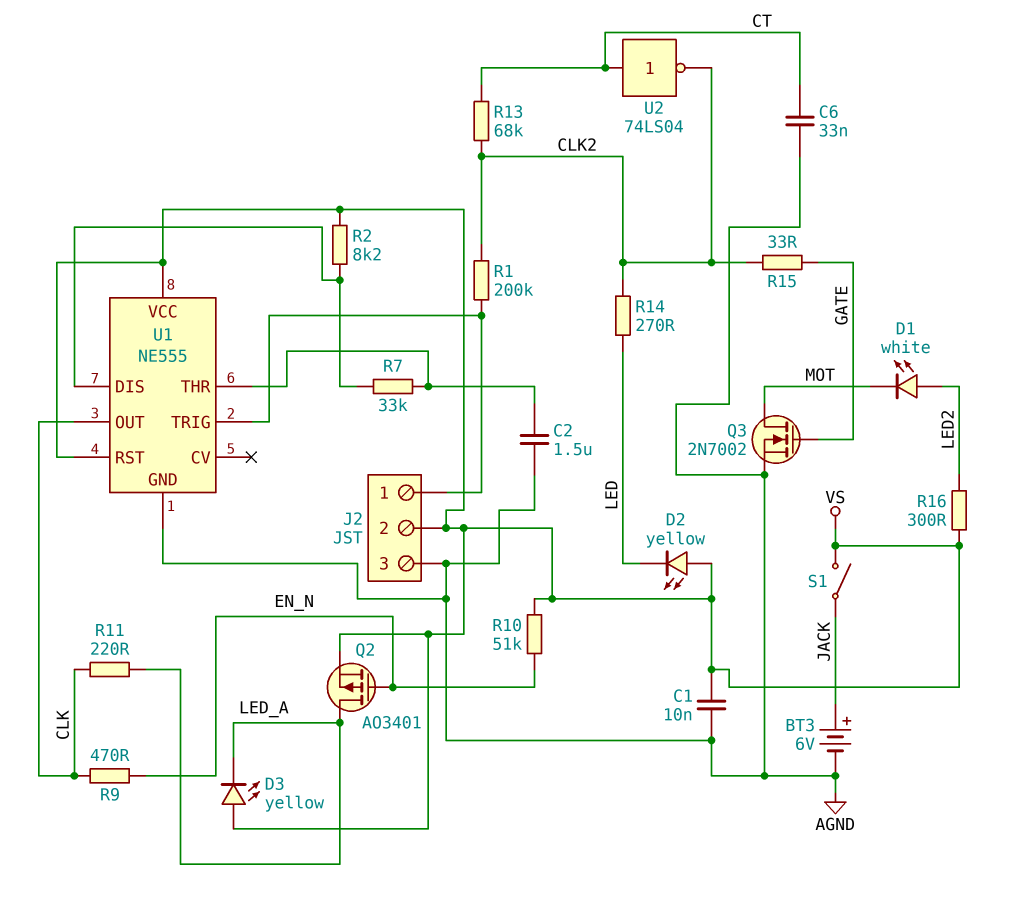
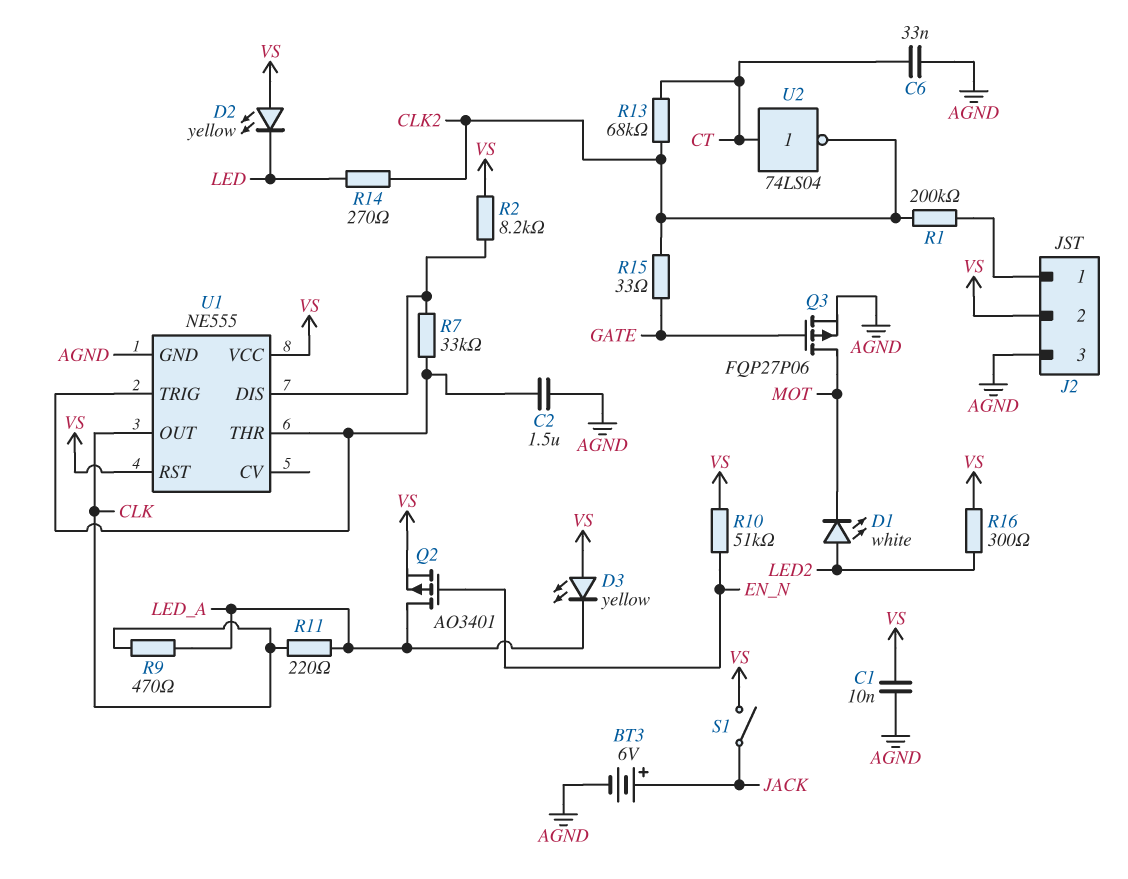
Q3: NMOS 2N7002 (G GATE, D MOT, S AGND) -> PMOS FQP27P06 (G GATE, D MOT, S AGND)
R9: 470 (CLK, EN_N) -> 470 (CLK, LED_A)
U1 pin TRIG: J2/1 -> U1/THR

